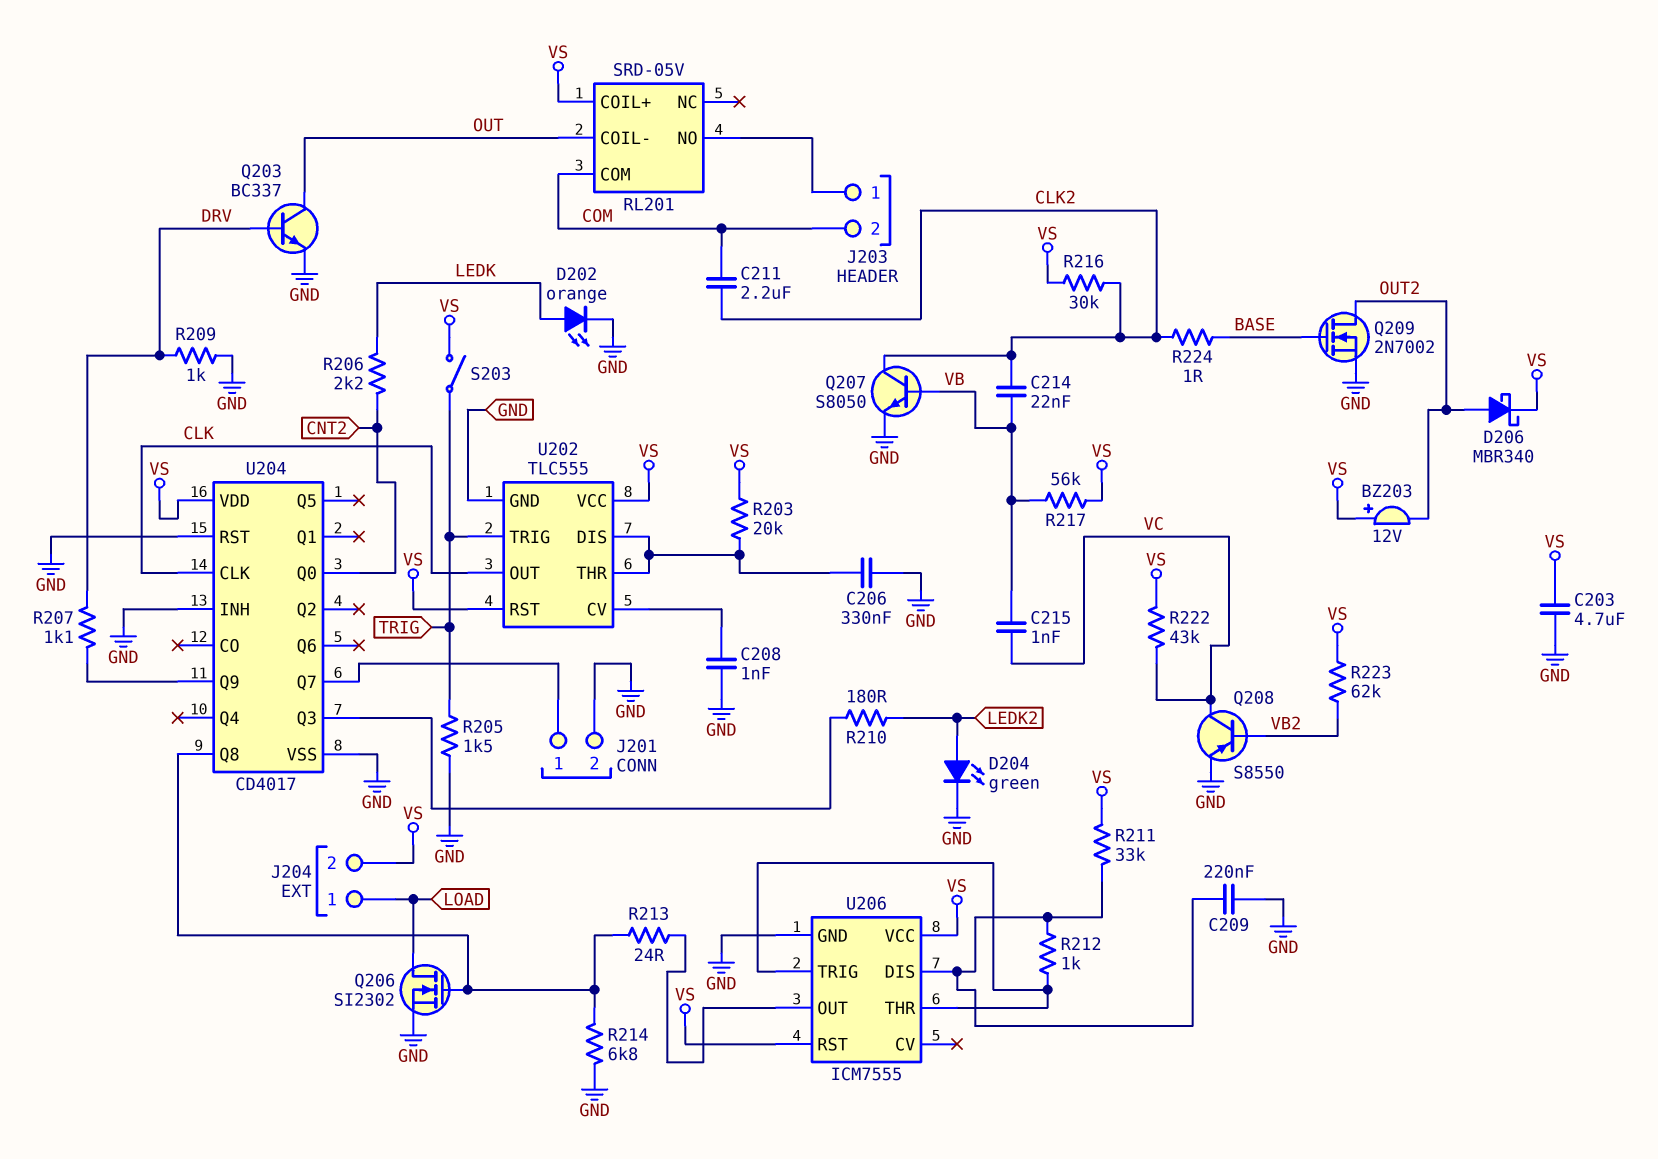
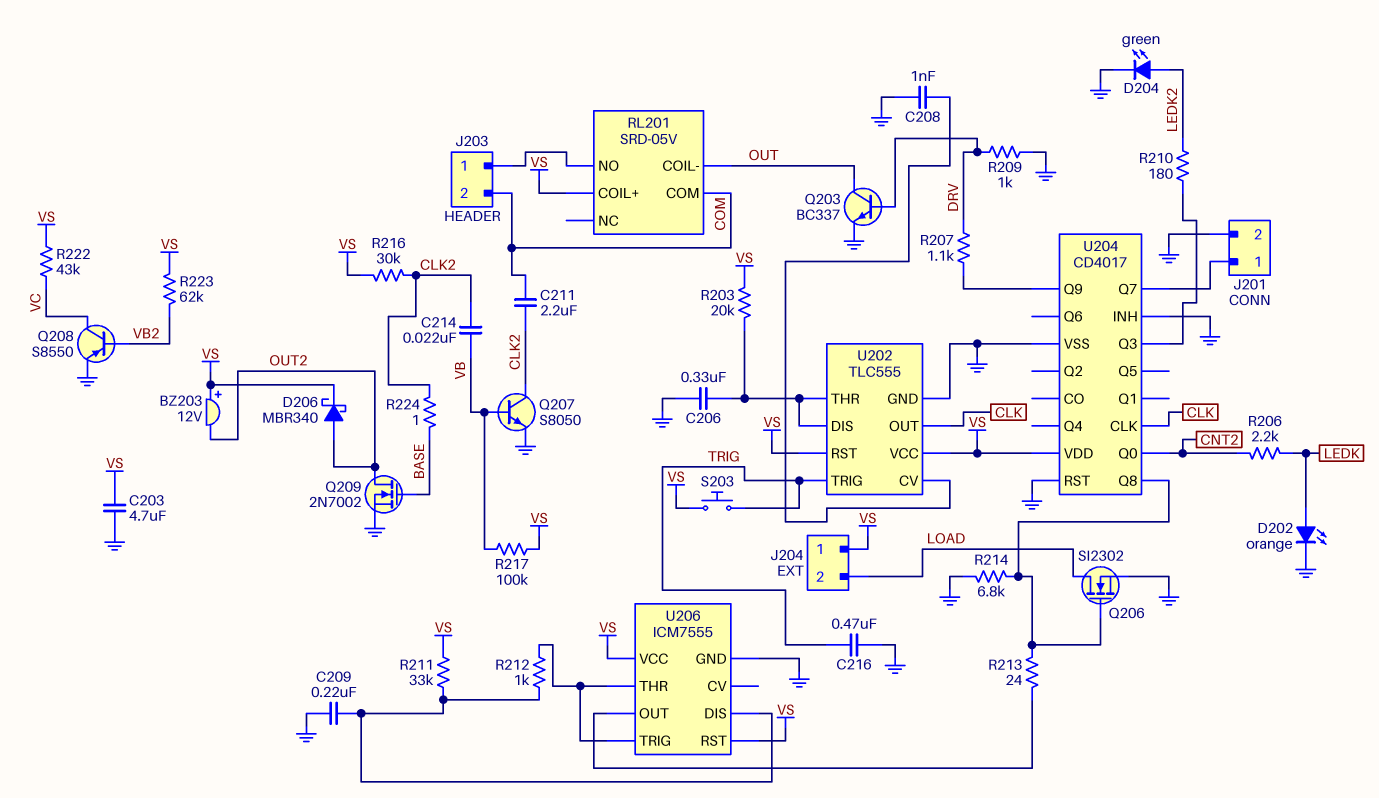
C215: 1nF (VB, VC) -> none
C216: none -> 470nF (GND, TRIG)
J204 pin 1: LOAD -> VS
J204 pin 2: VS -> LOAD
R205: 1.5k (GND, TRIG) -> none
R217: 56k (VB, VS) -> 100k (VB, VS)
S203: switch (TRIG, VS) -> button (TRIG, VS)

